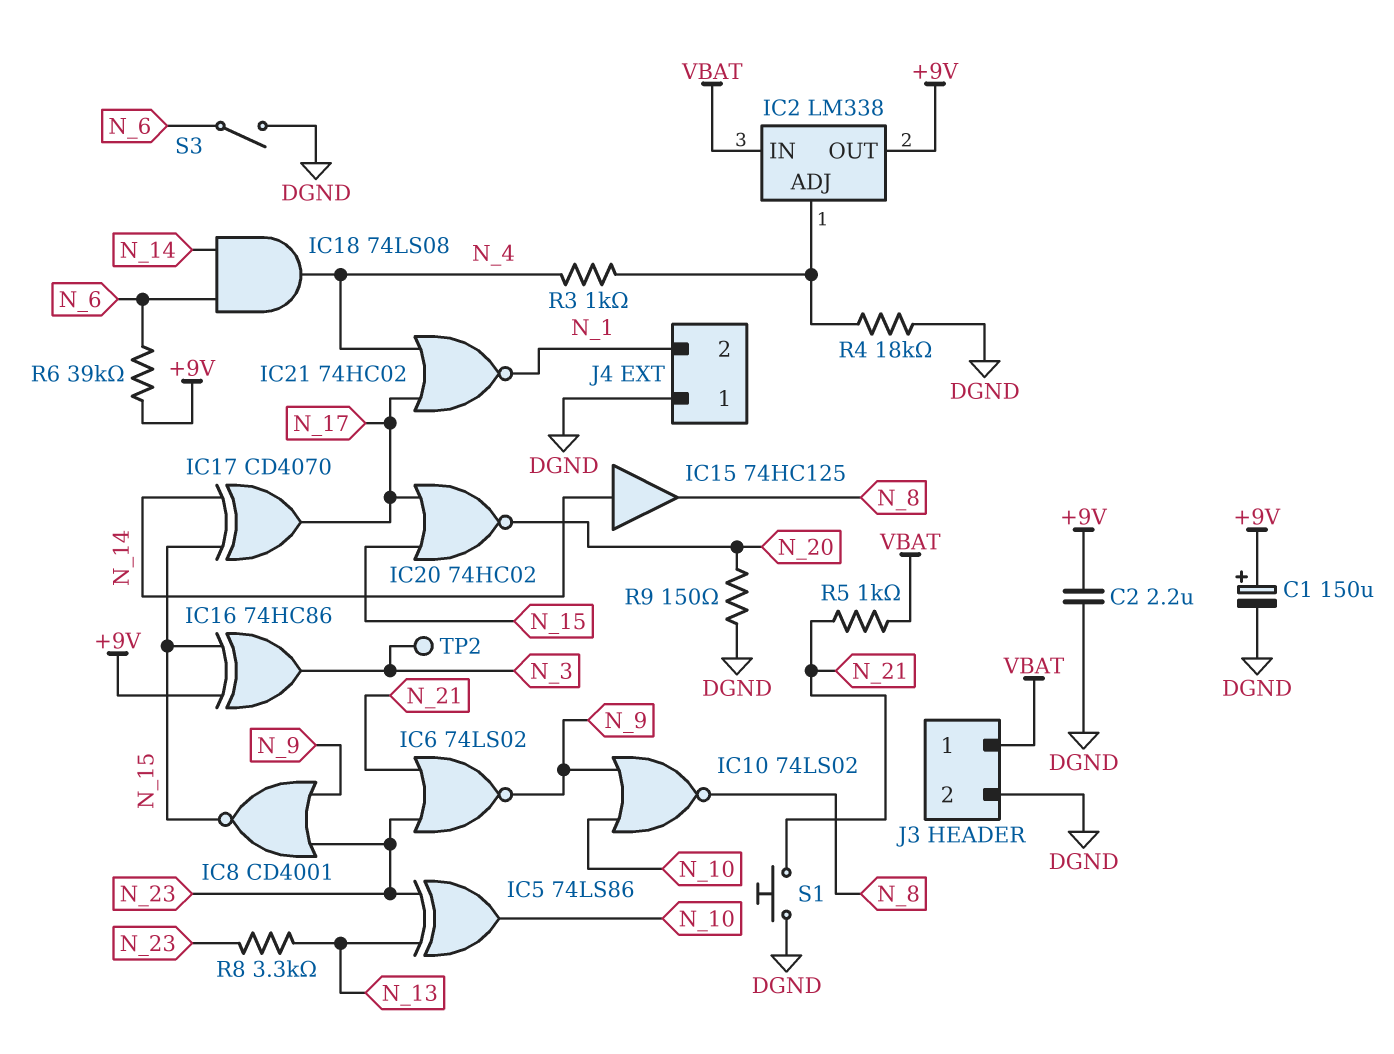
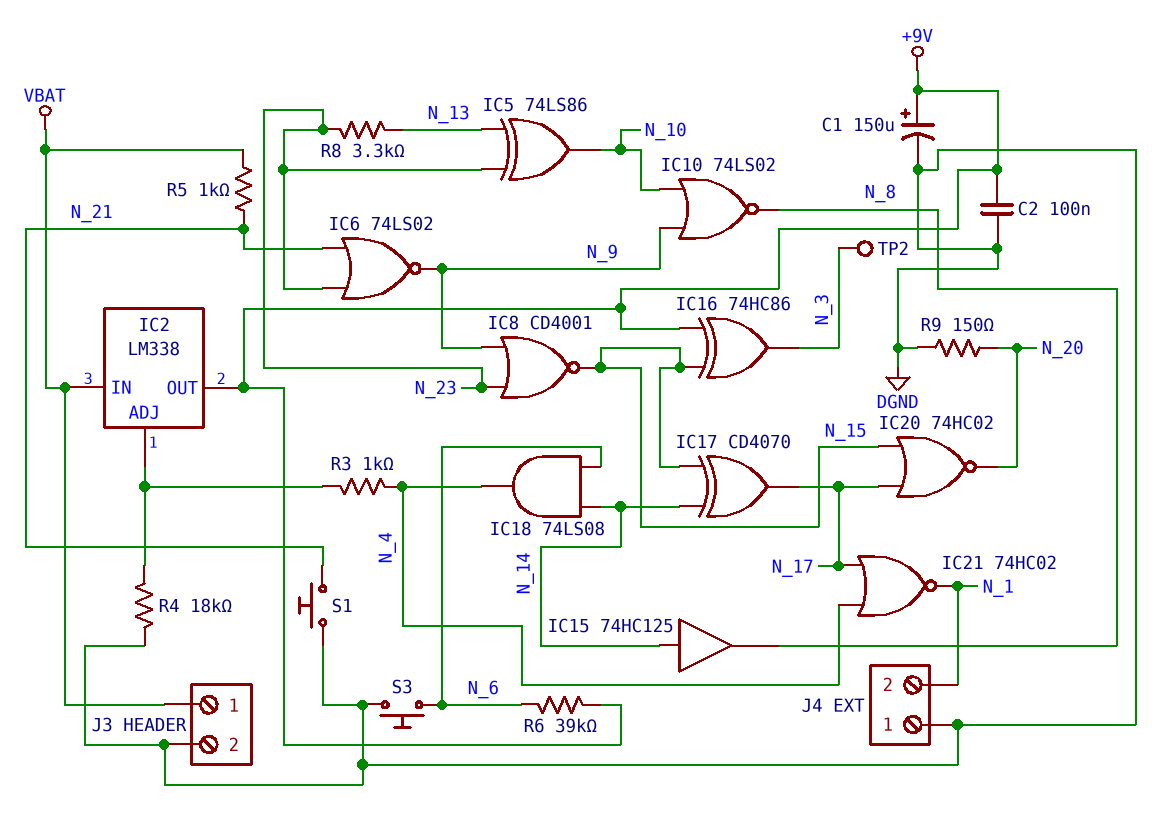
C2: 2.2uF (+9V, DGND) -> 100nF (+9V, DGND)
S3: switch (DGND, N_6) -> button (DGND, N_6)

